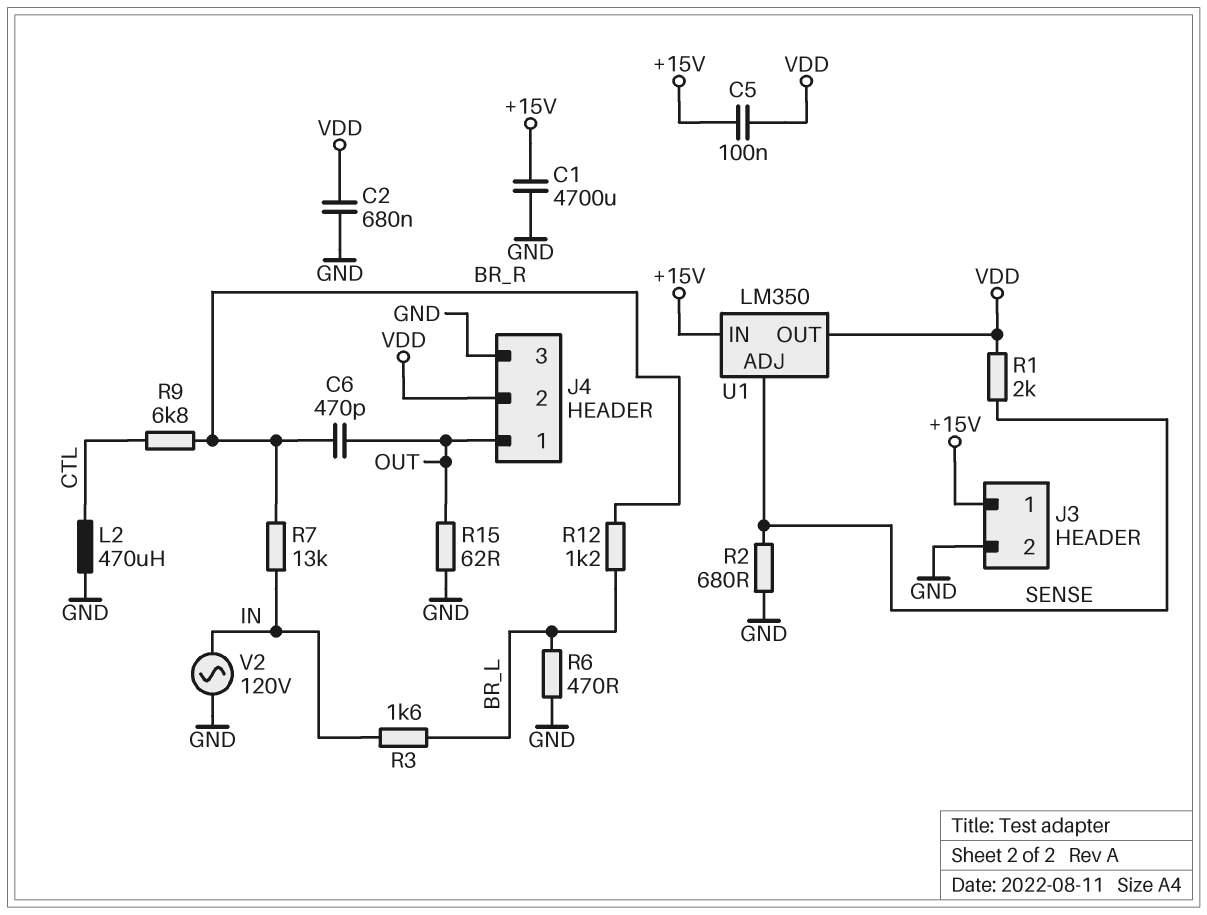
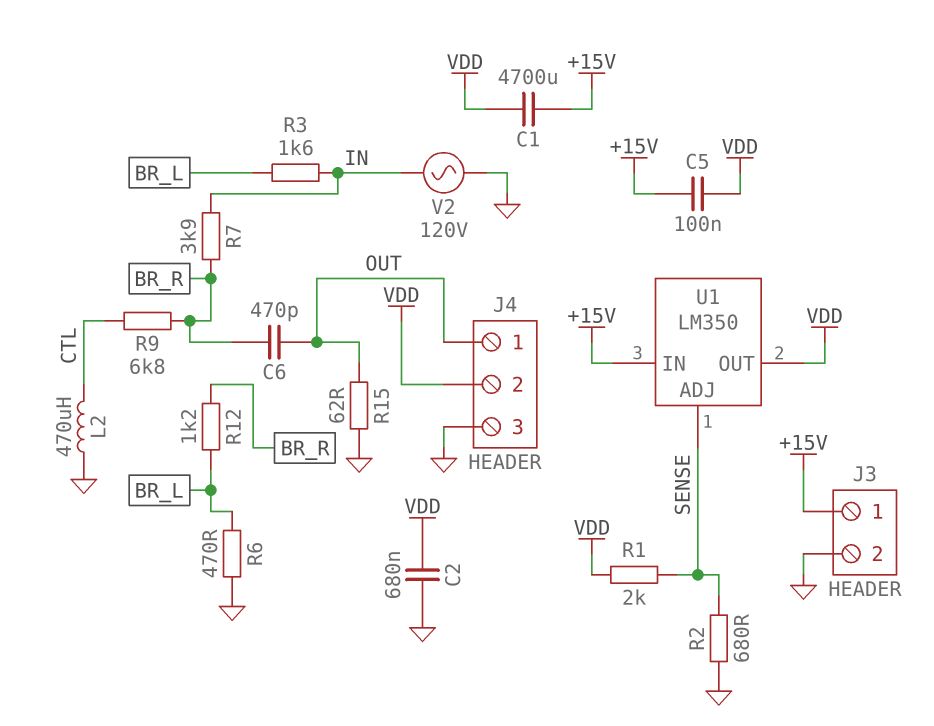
C1: 4700uF (+15V, GND) -> 4700uF (+15V, VDD)
R7: 13k (BR_R, IN) -> 3.9k (BR_R, IN)

